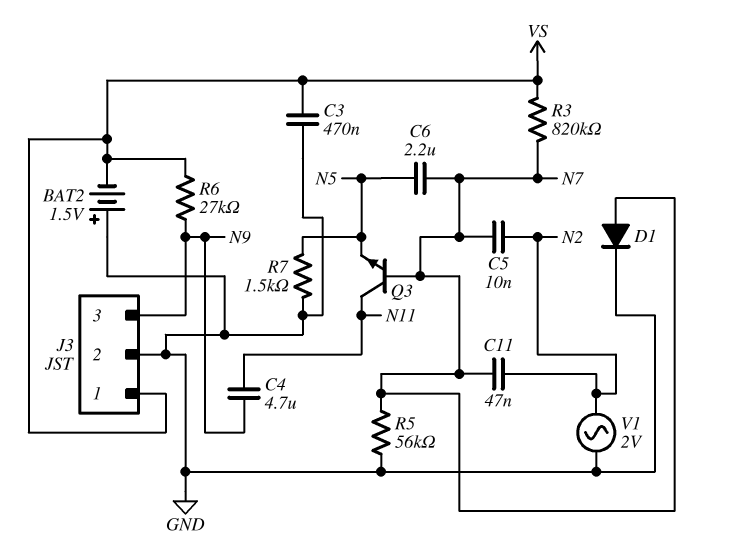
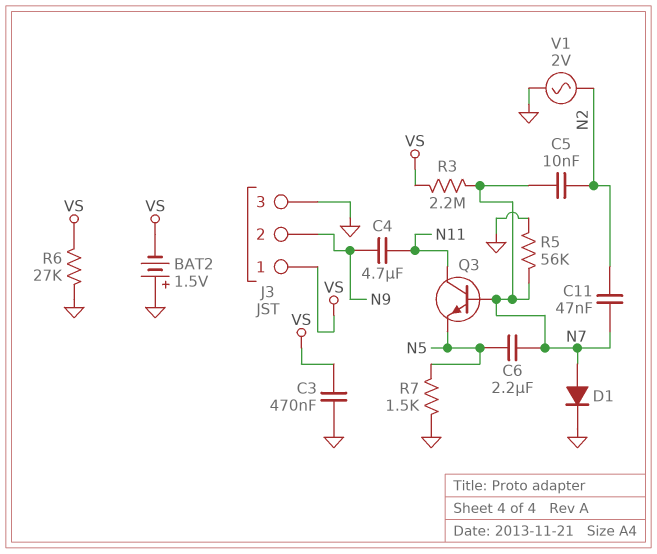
J3 pin 2: GND -> N9
J3 pin 3: N9 -> GND
R3: 820k (N7, VS) -> 2.2M (N7, VS)
R6: 27k (N9, VS) -> 27k (GND, VS)

